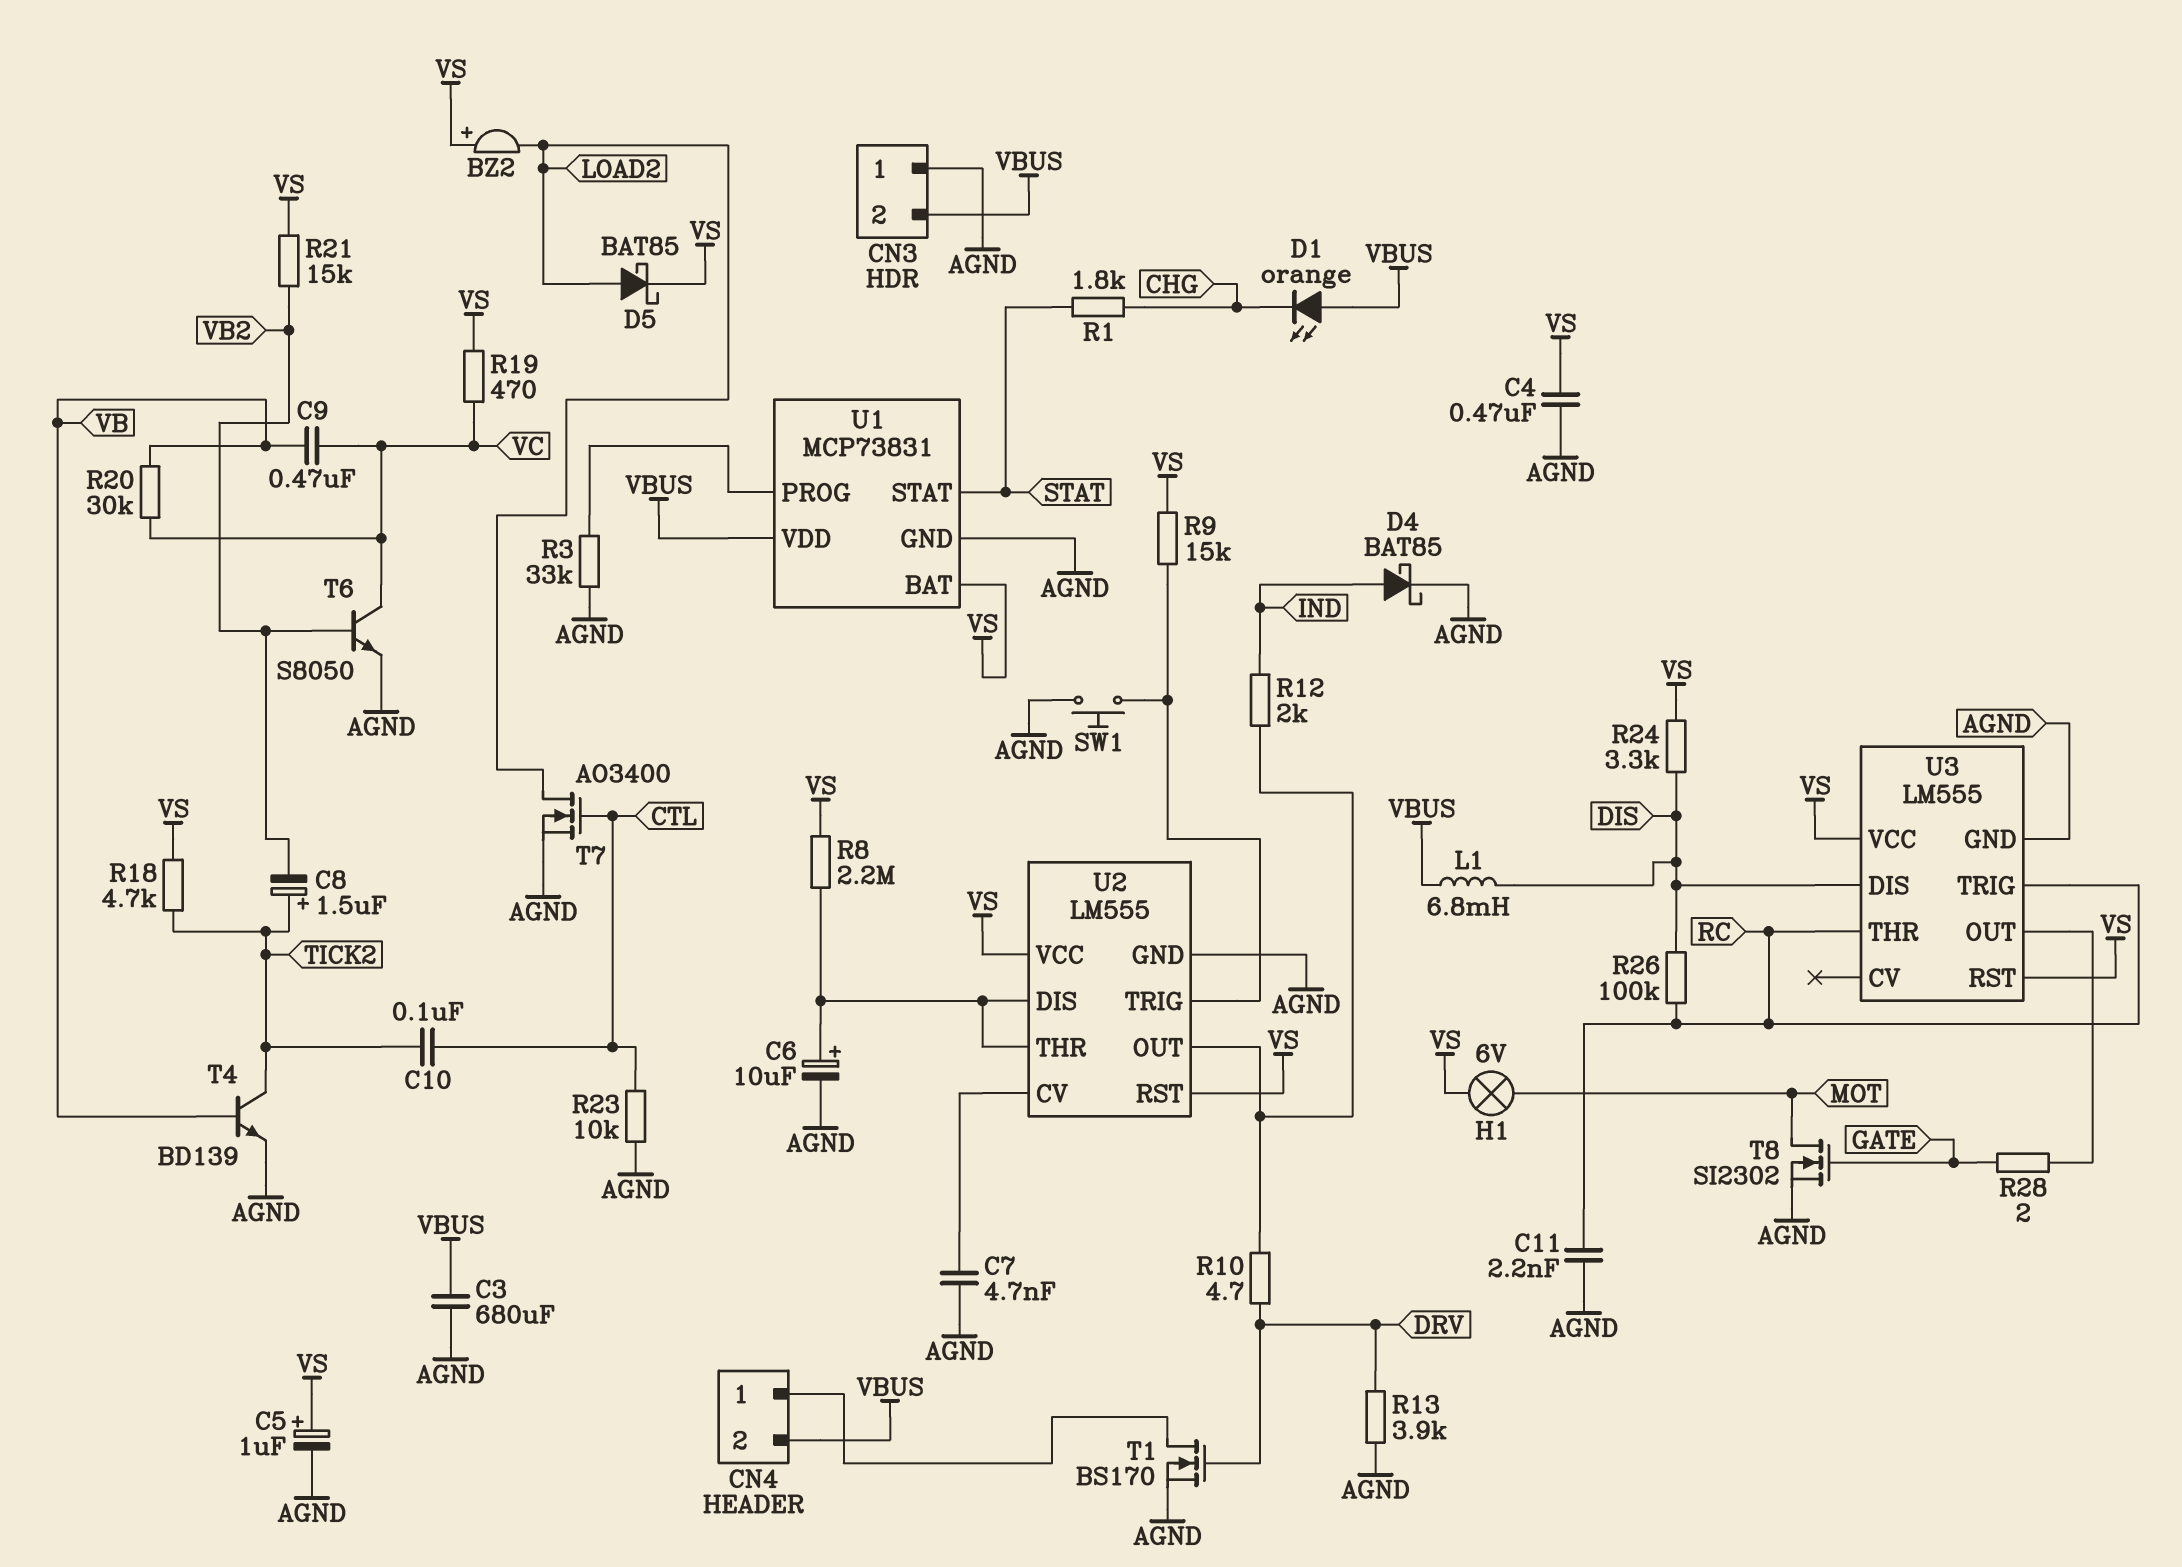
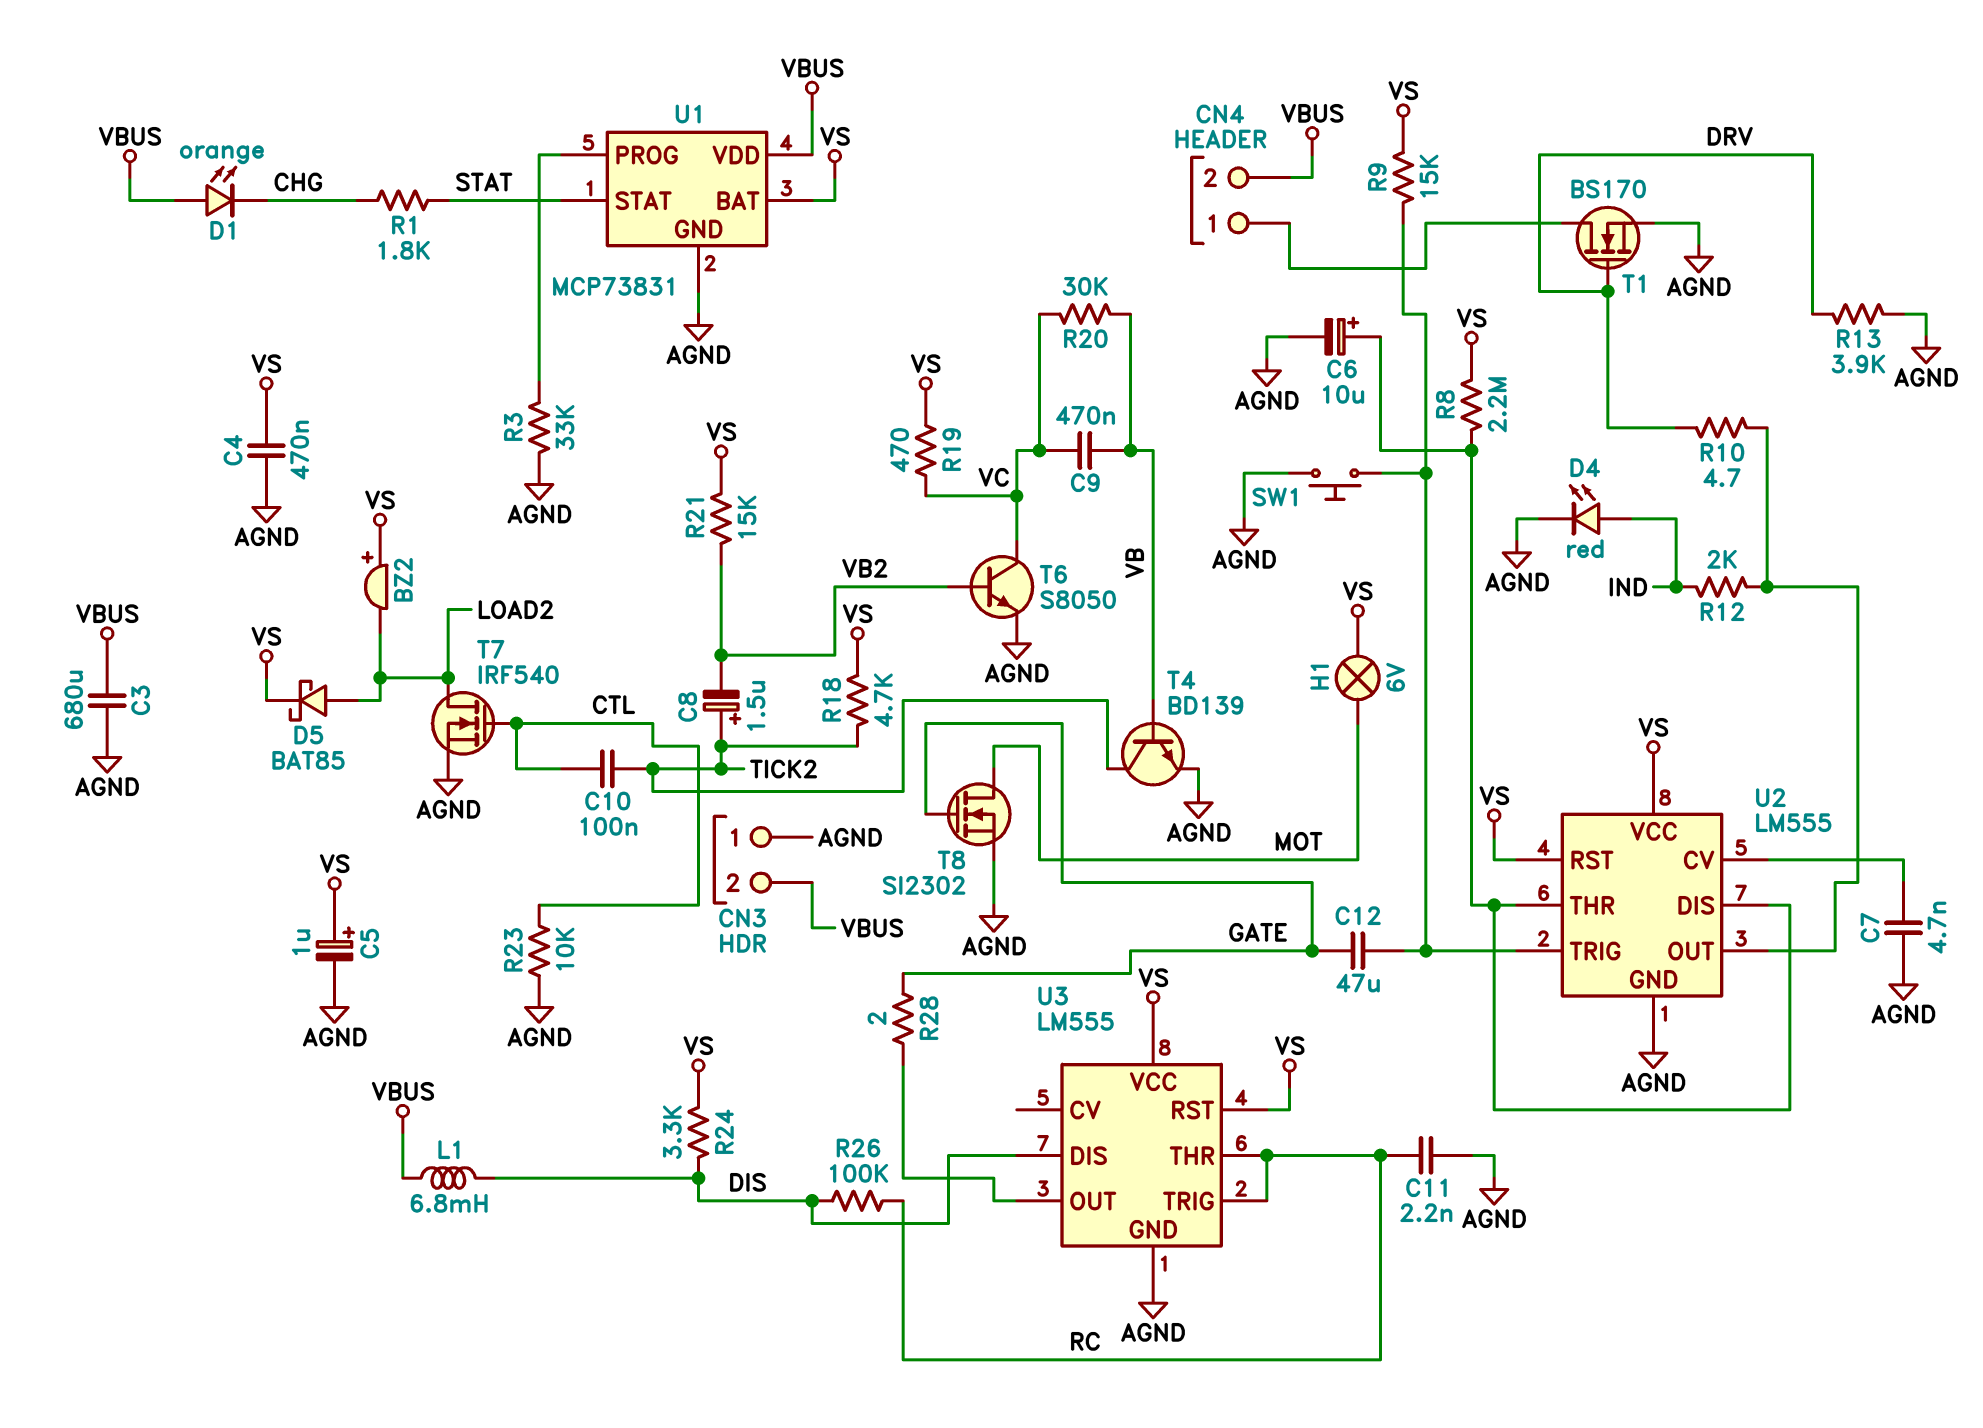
C12: none -> 47uF (GATE, U2/TRIG)
D4: schottky BAT85 (A IND, K AGND) -> LED red (A IND, K AGND)
T7: NMOS AO3400 (G CTL, D LOAD2, S AGND) -> NMOS IRF540 (G CTL, D LOAD2, S AGND)

